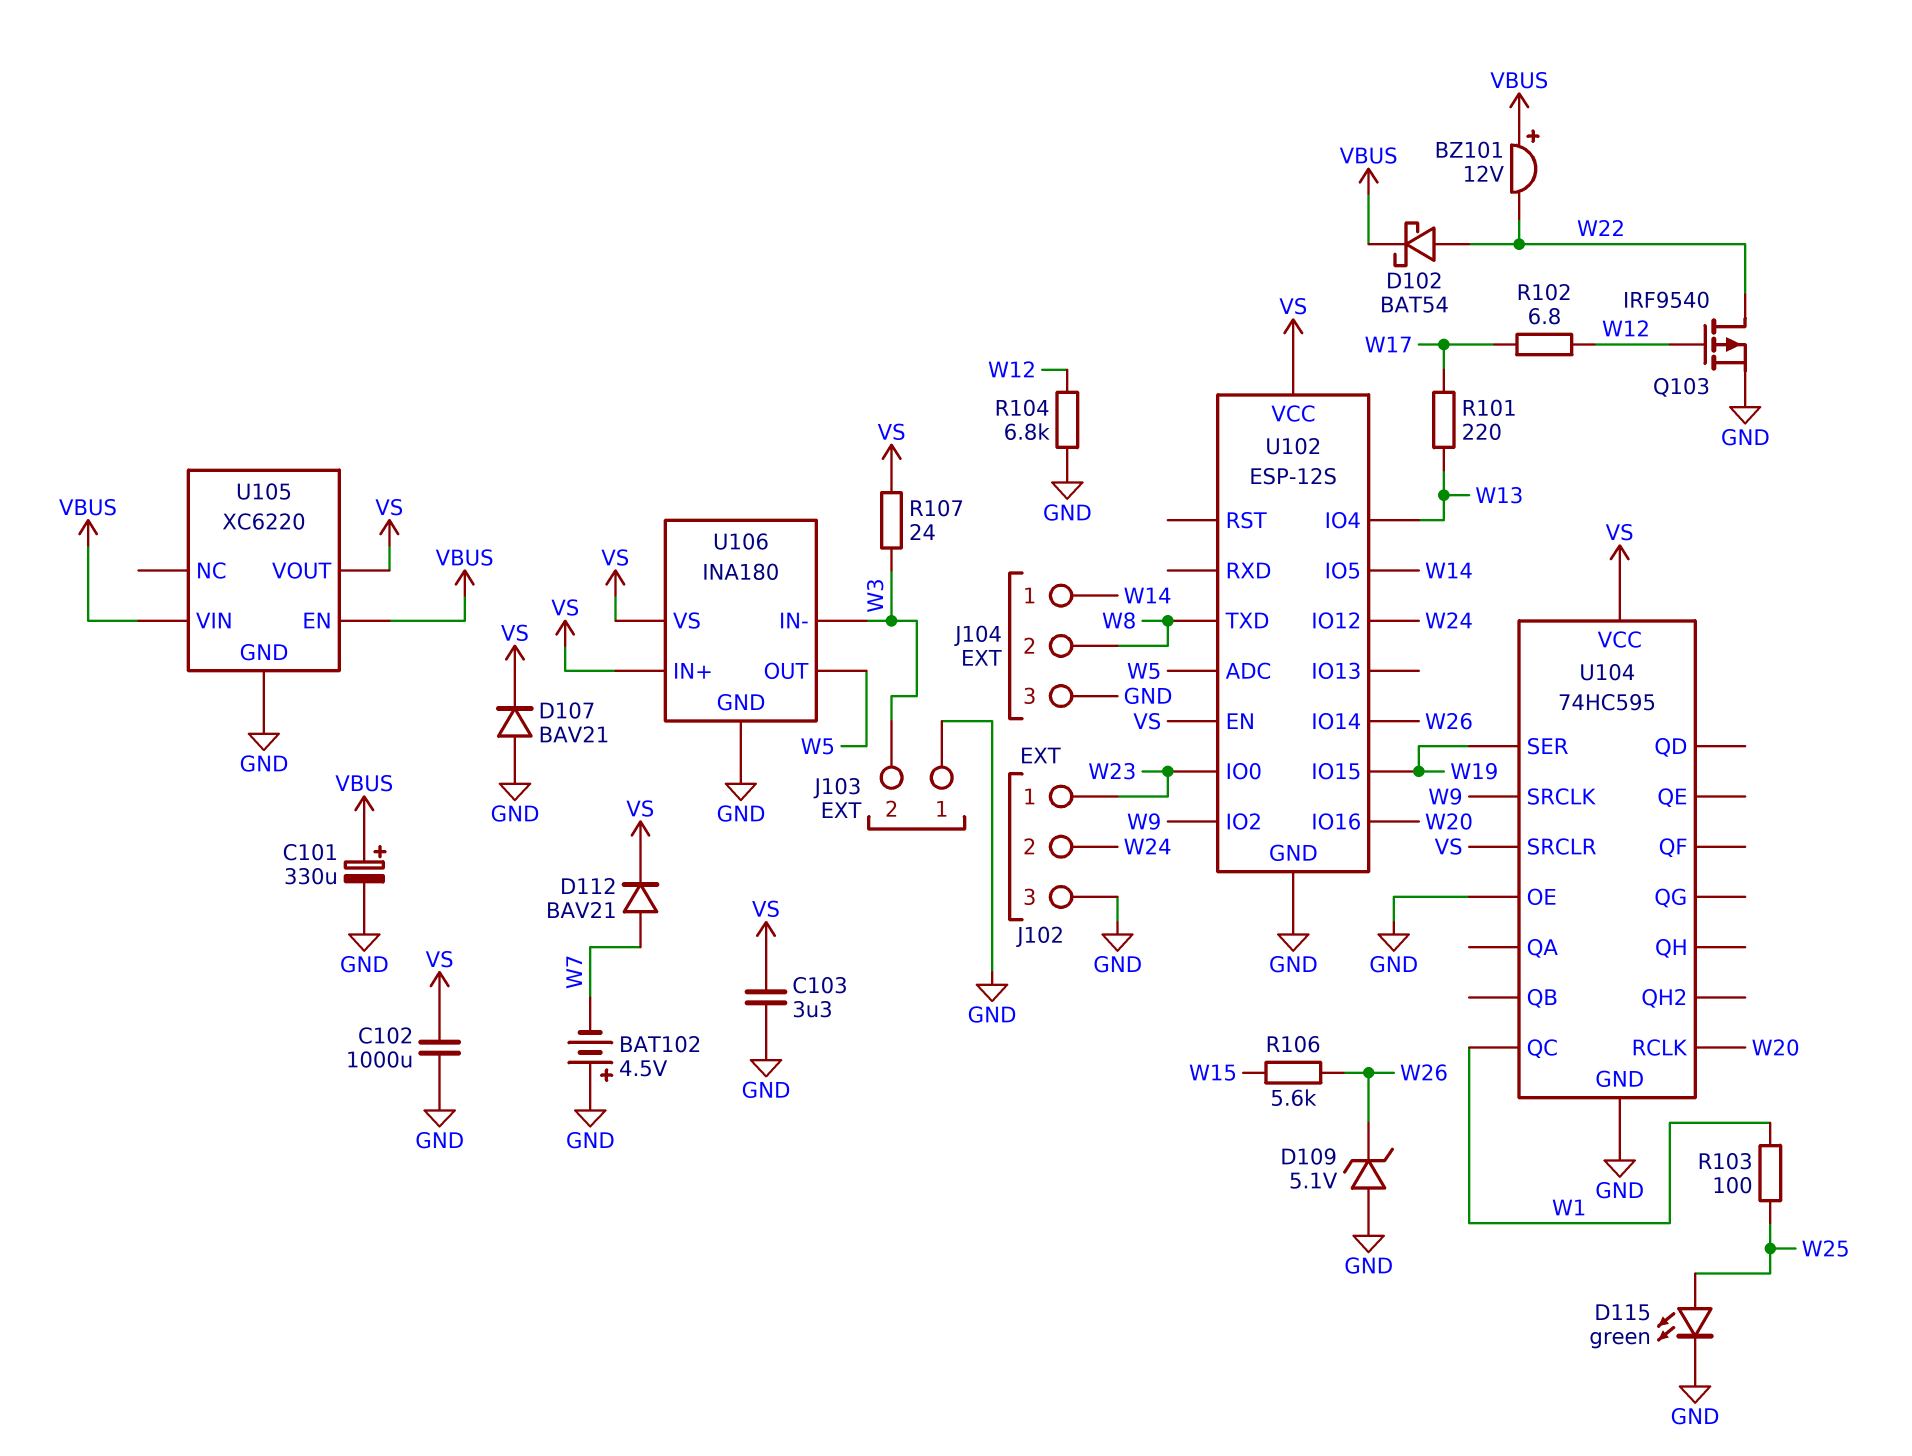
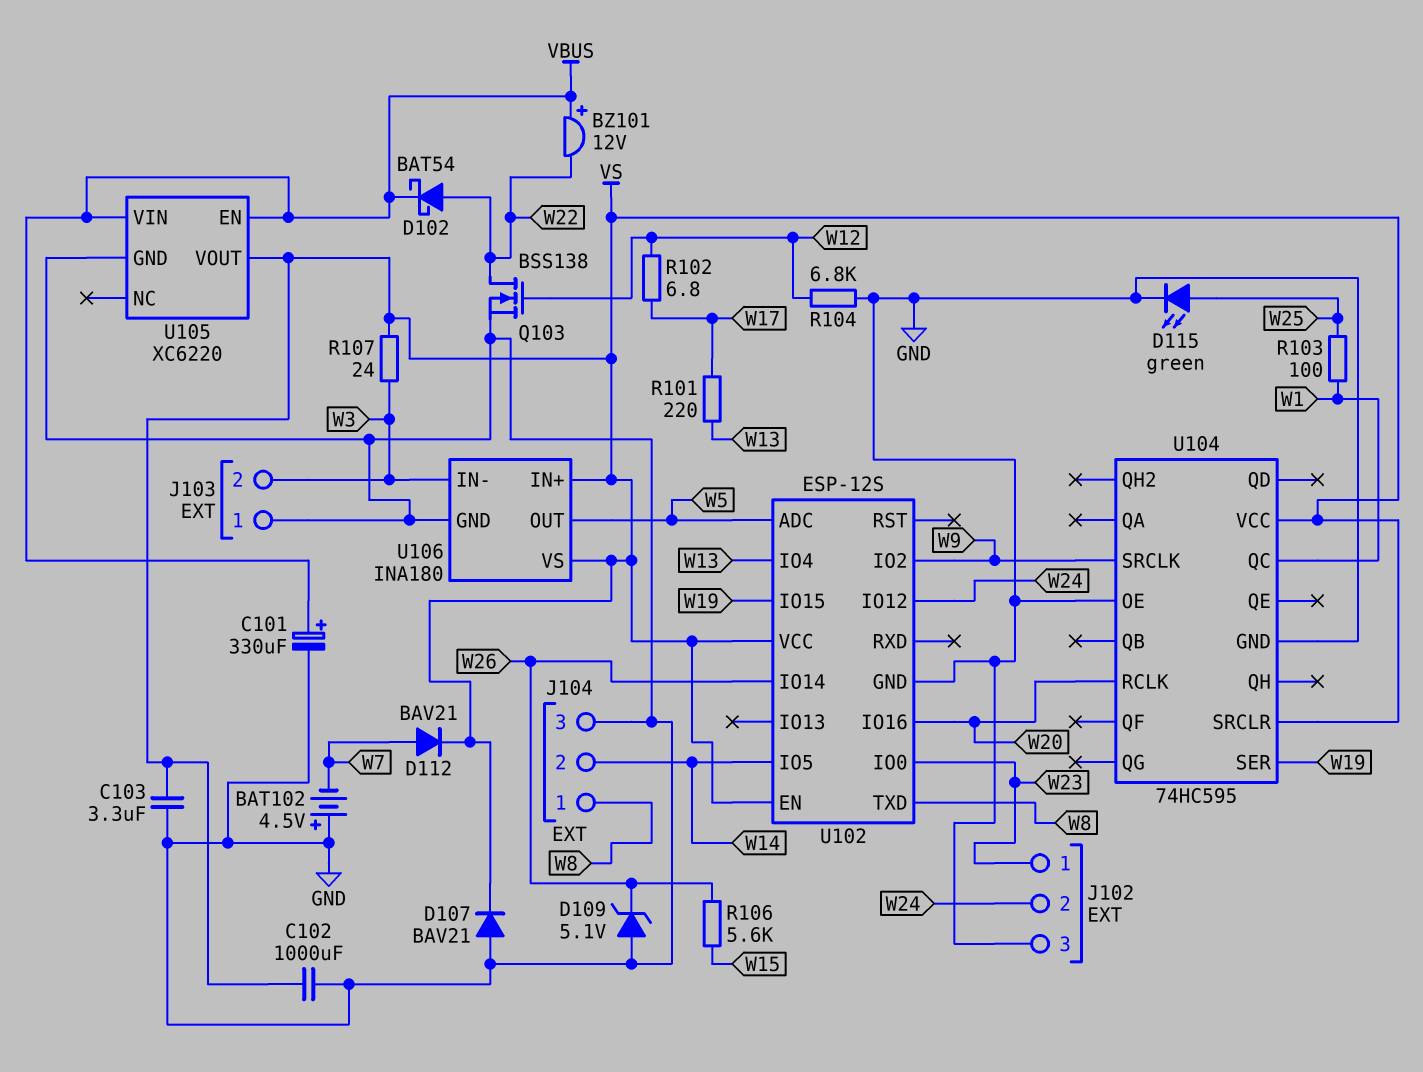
J104 pin 1: W14 -> W8
J104 pin 2: W8 -> W14
Q103: PMOS IRF9540 (G W12, D W22, S GND) -> NMOS BSS138 (G W12, D W22, S GND)

